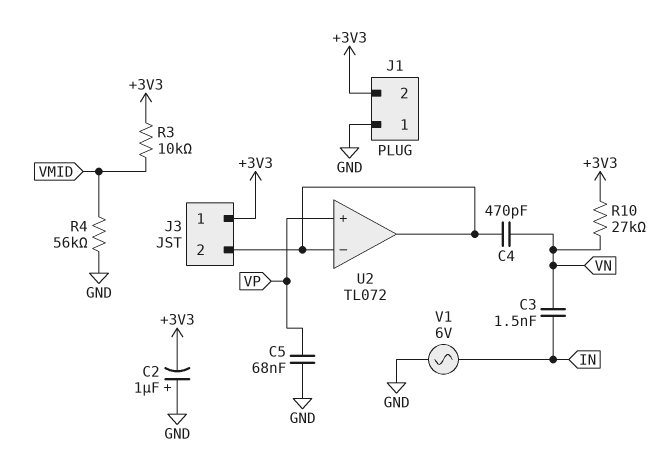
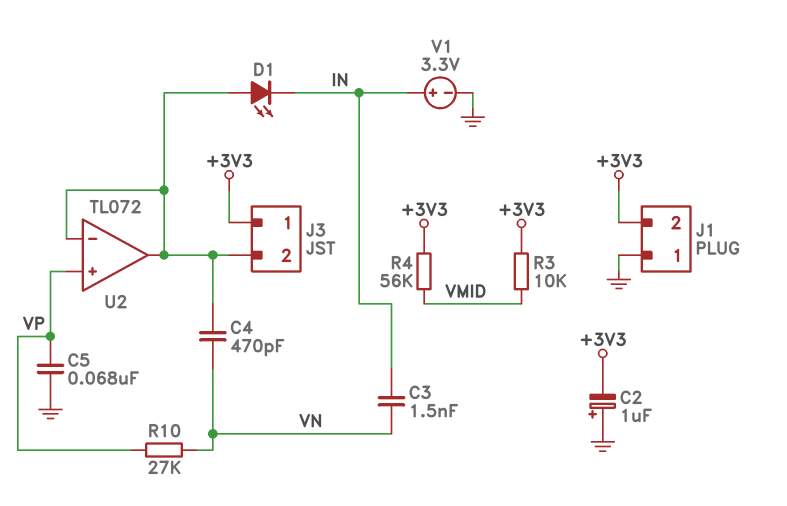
D1: none -> LED (A J3/2, K IN)
R4: 56k (GND, VMID) -> 56k (+3V3, VMID)
R10: 27k (+3V3, VN) -> 27k (VN, VP)
V1: AC 6V (GND, IN) -> 3.3V (plus IN, minus GND)

